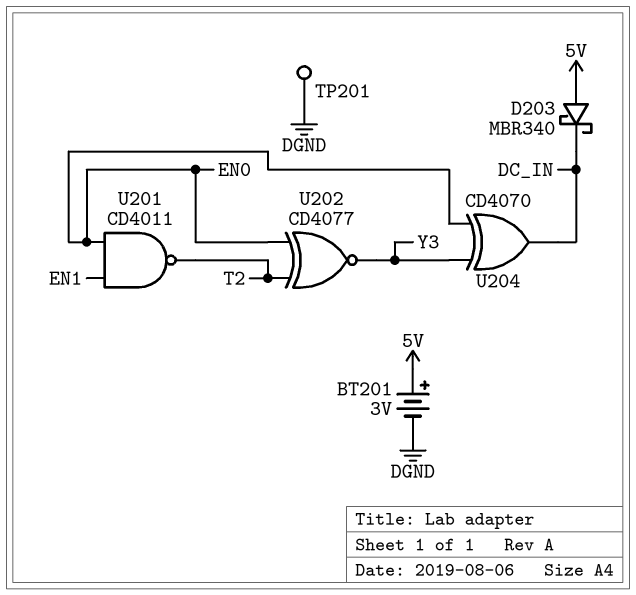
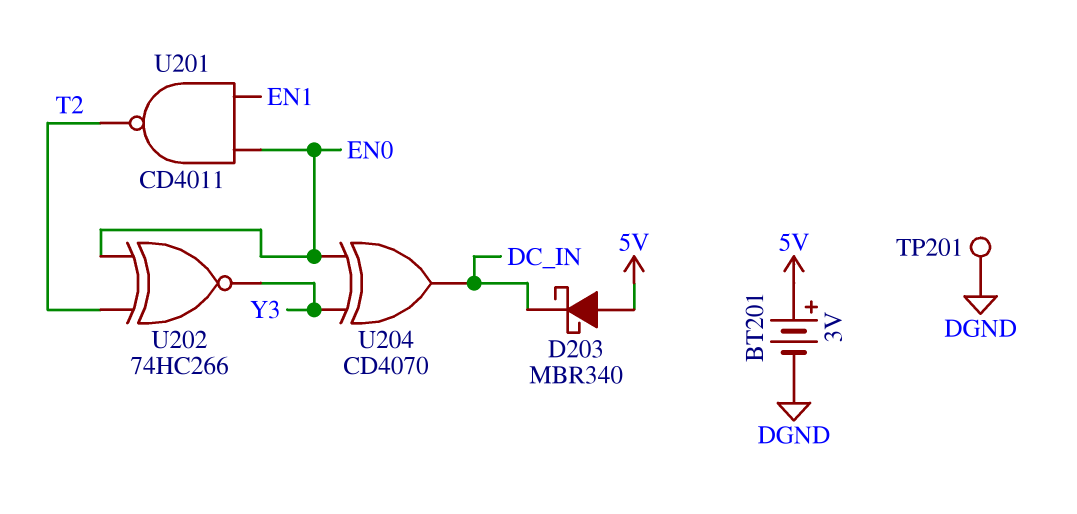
U202: XNOR CD4077 (in EN0, in T2, out Y3) -> XNOR 74HC266 (in EN0, in T2, out Y3)

